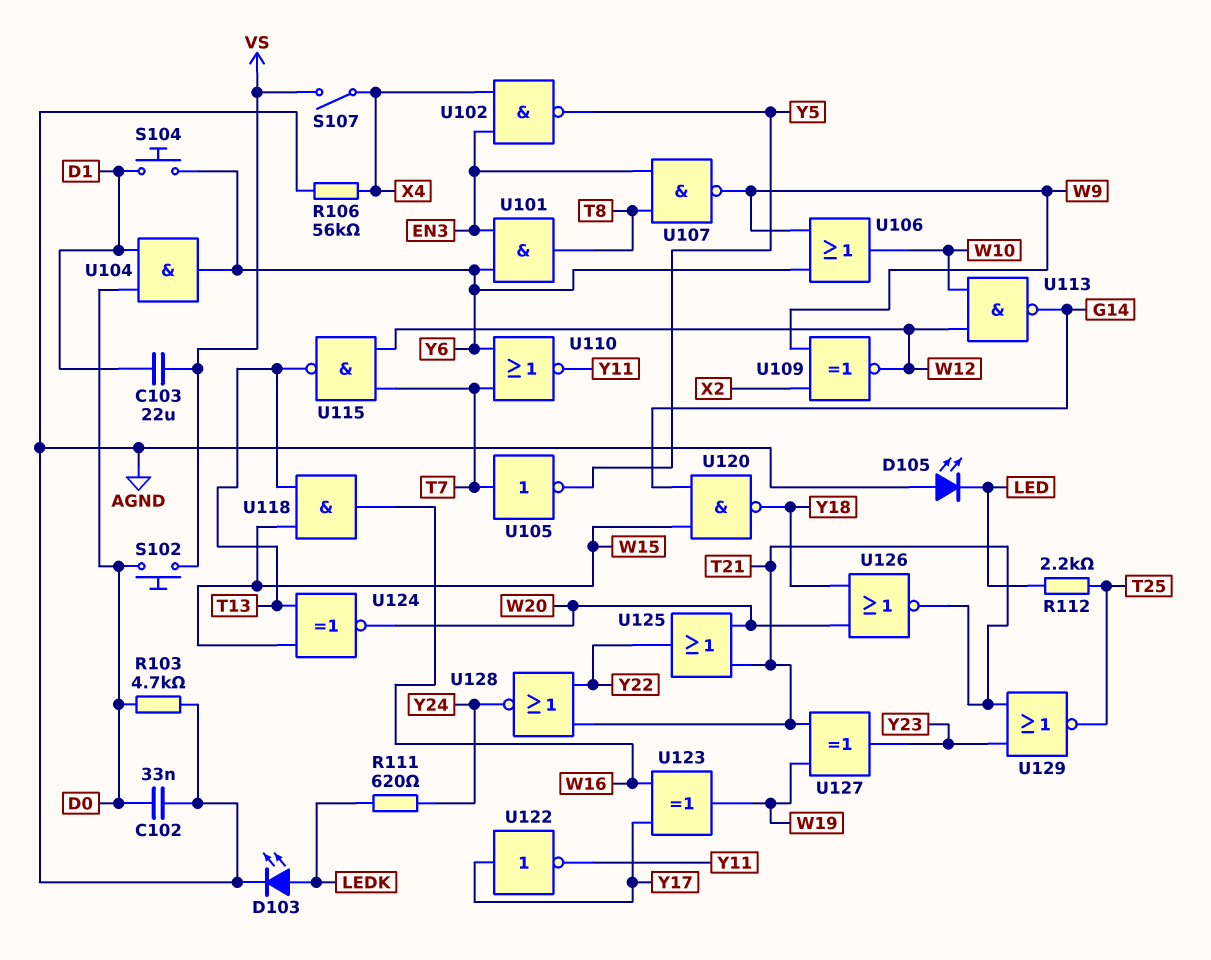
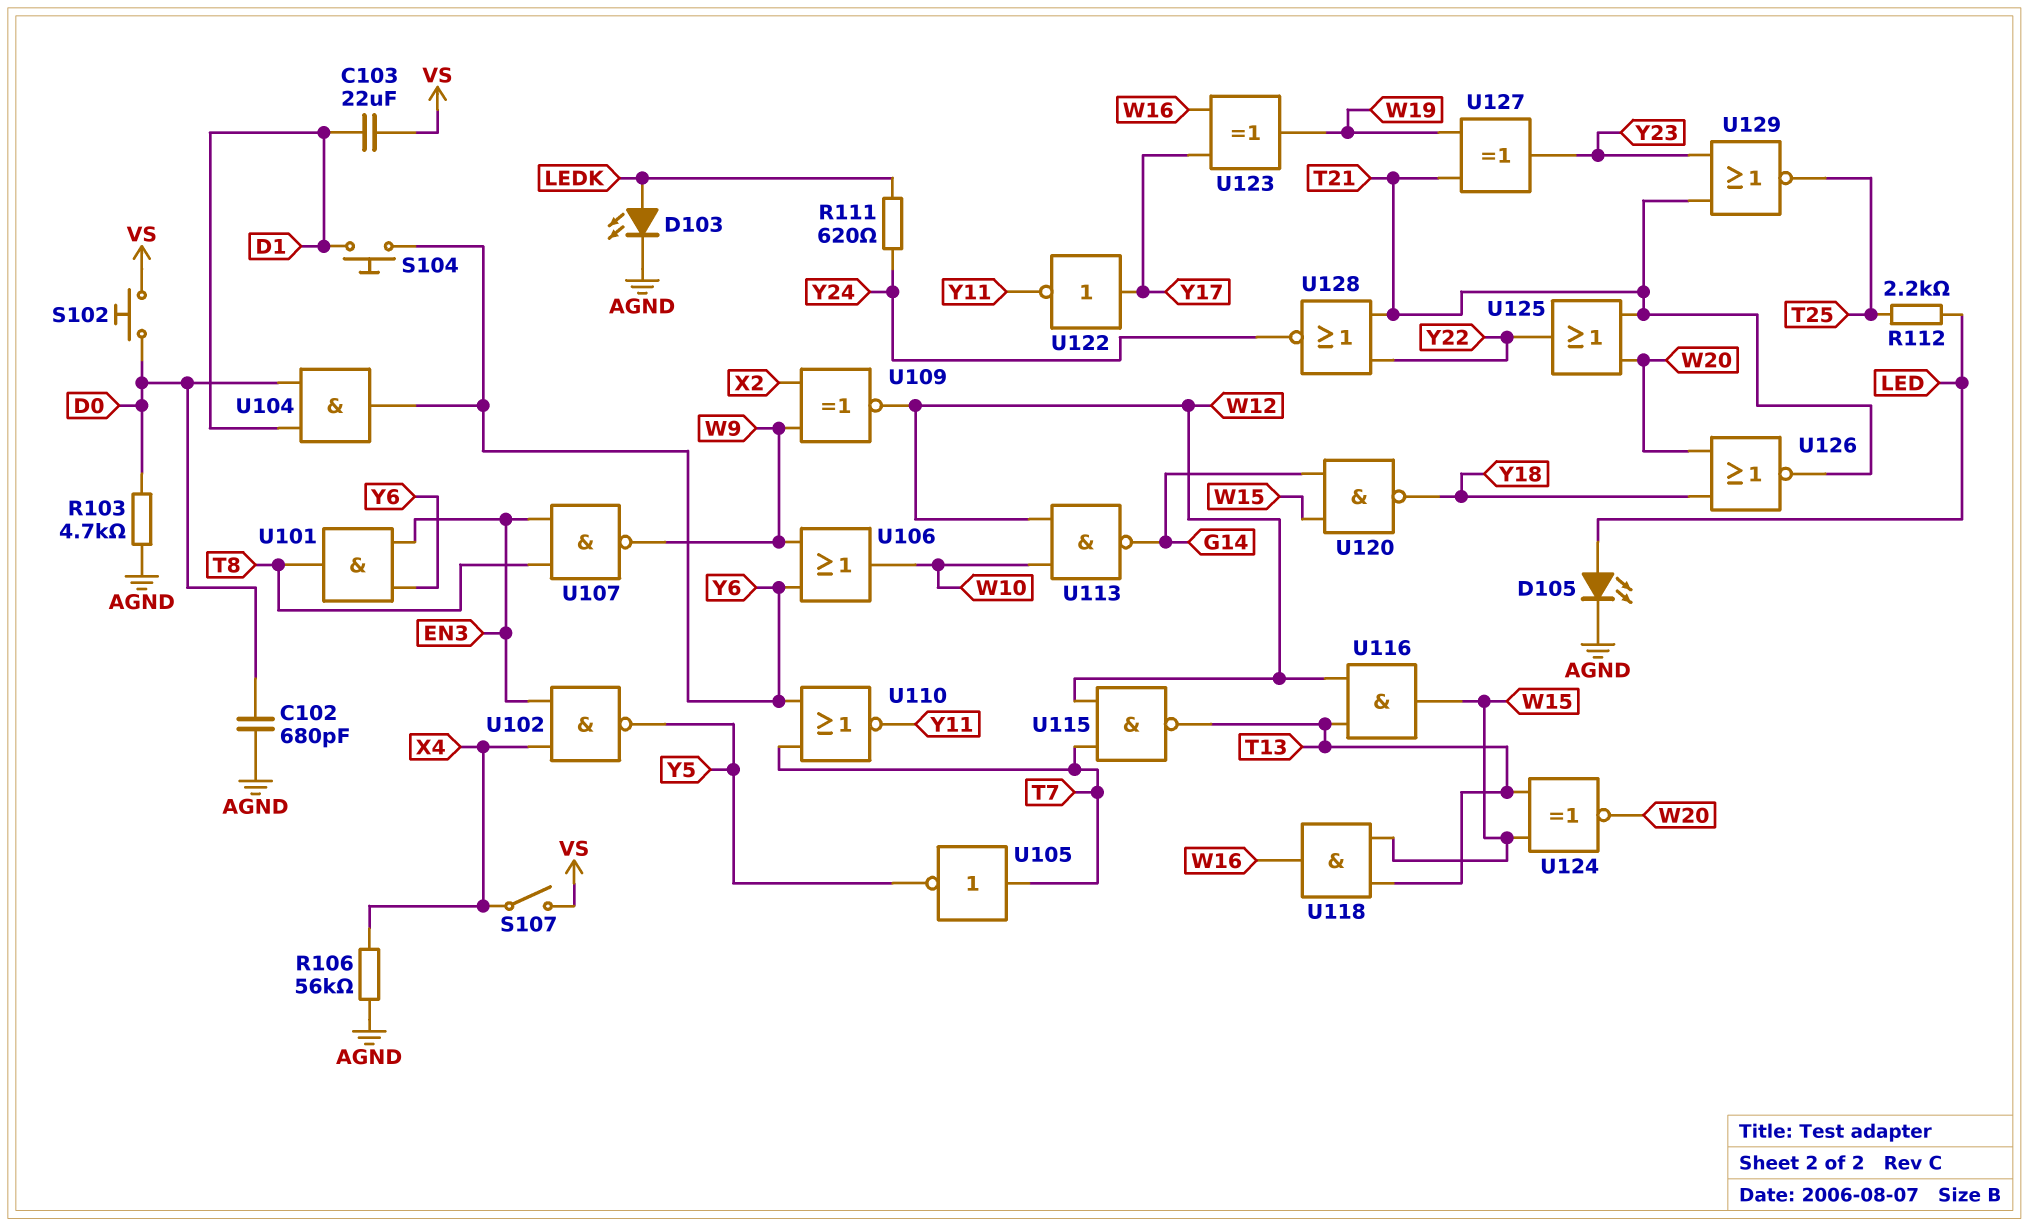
C102: 33nF (AGND, D0) -> 680pF (AGND, D0)
D105: LED (A AGND, K LED) -> LED (A LED, K AGND)
U116: none -> AND (in T13, in W12, out W15)

